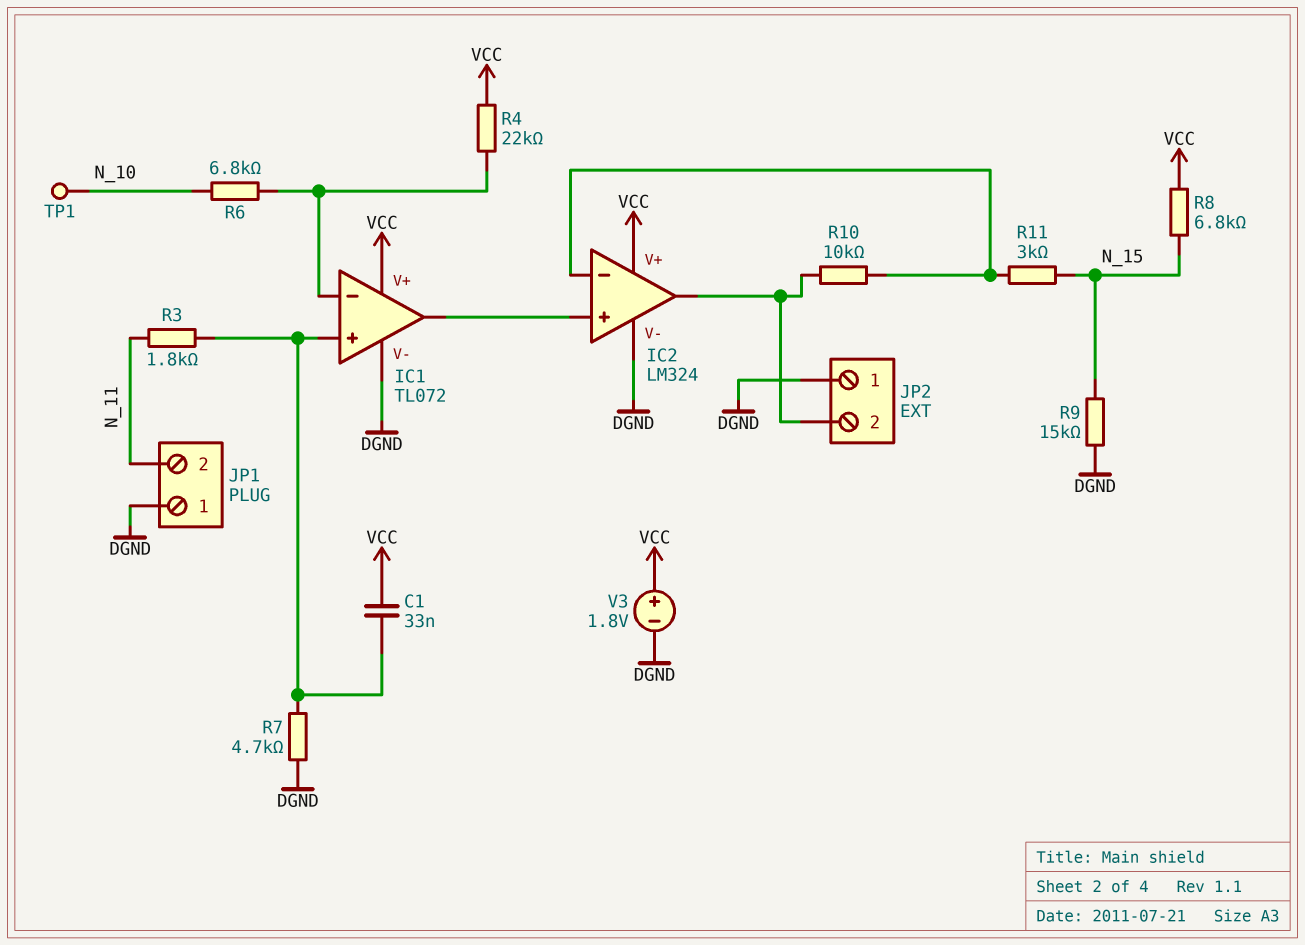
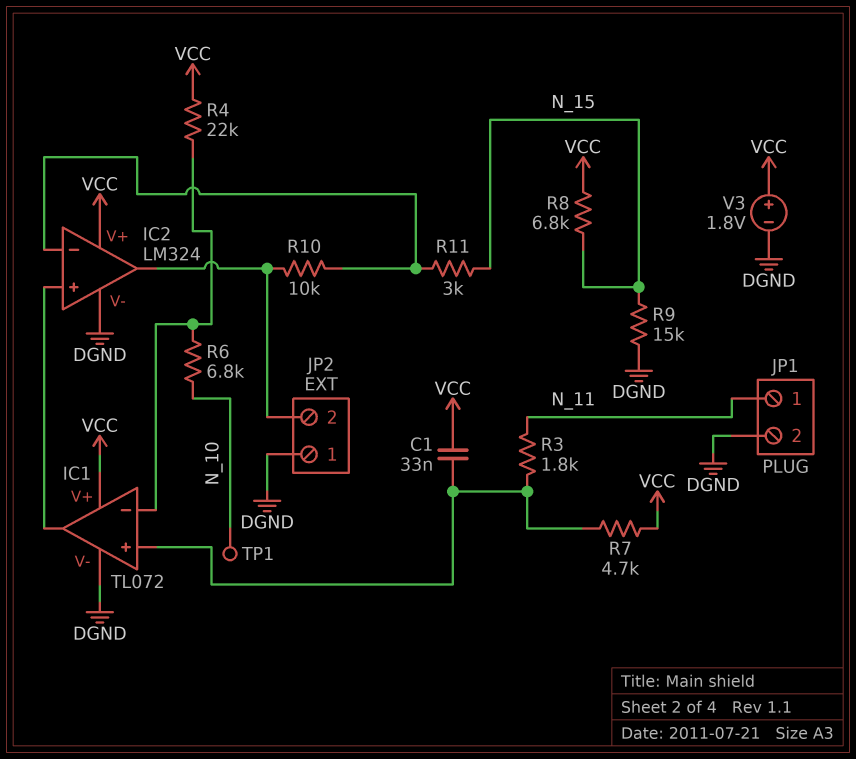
JP1 pin 1: DGND -> N_11
JP1 pin 2: N_11 -> DGND
R7: 4.7k (DGND, IC1/in+) -> 4.7k (IC1/in+, VCC)

